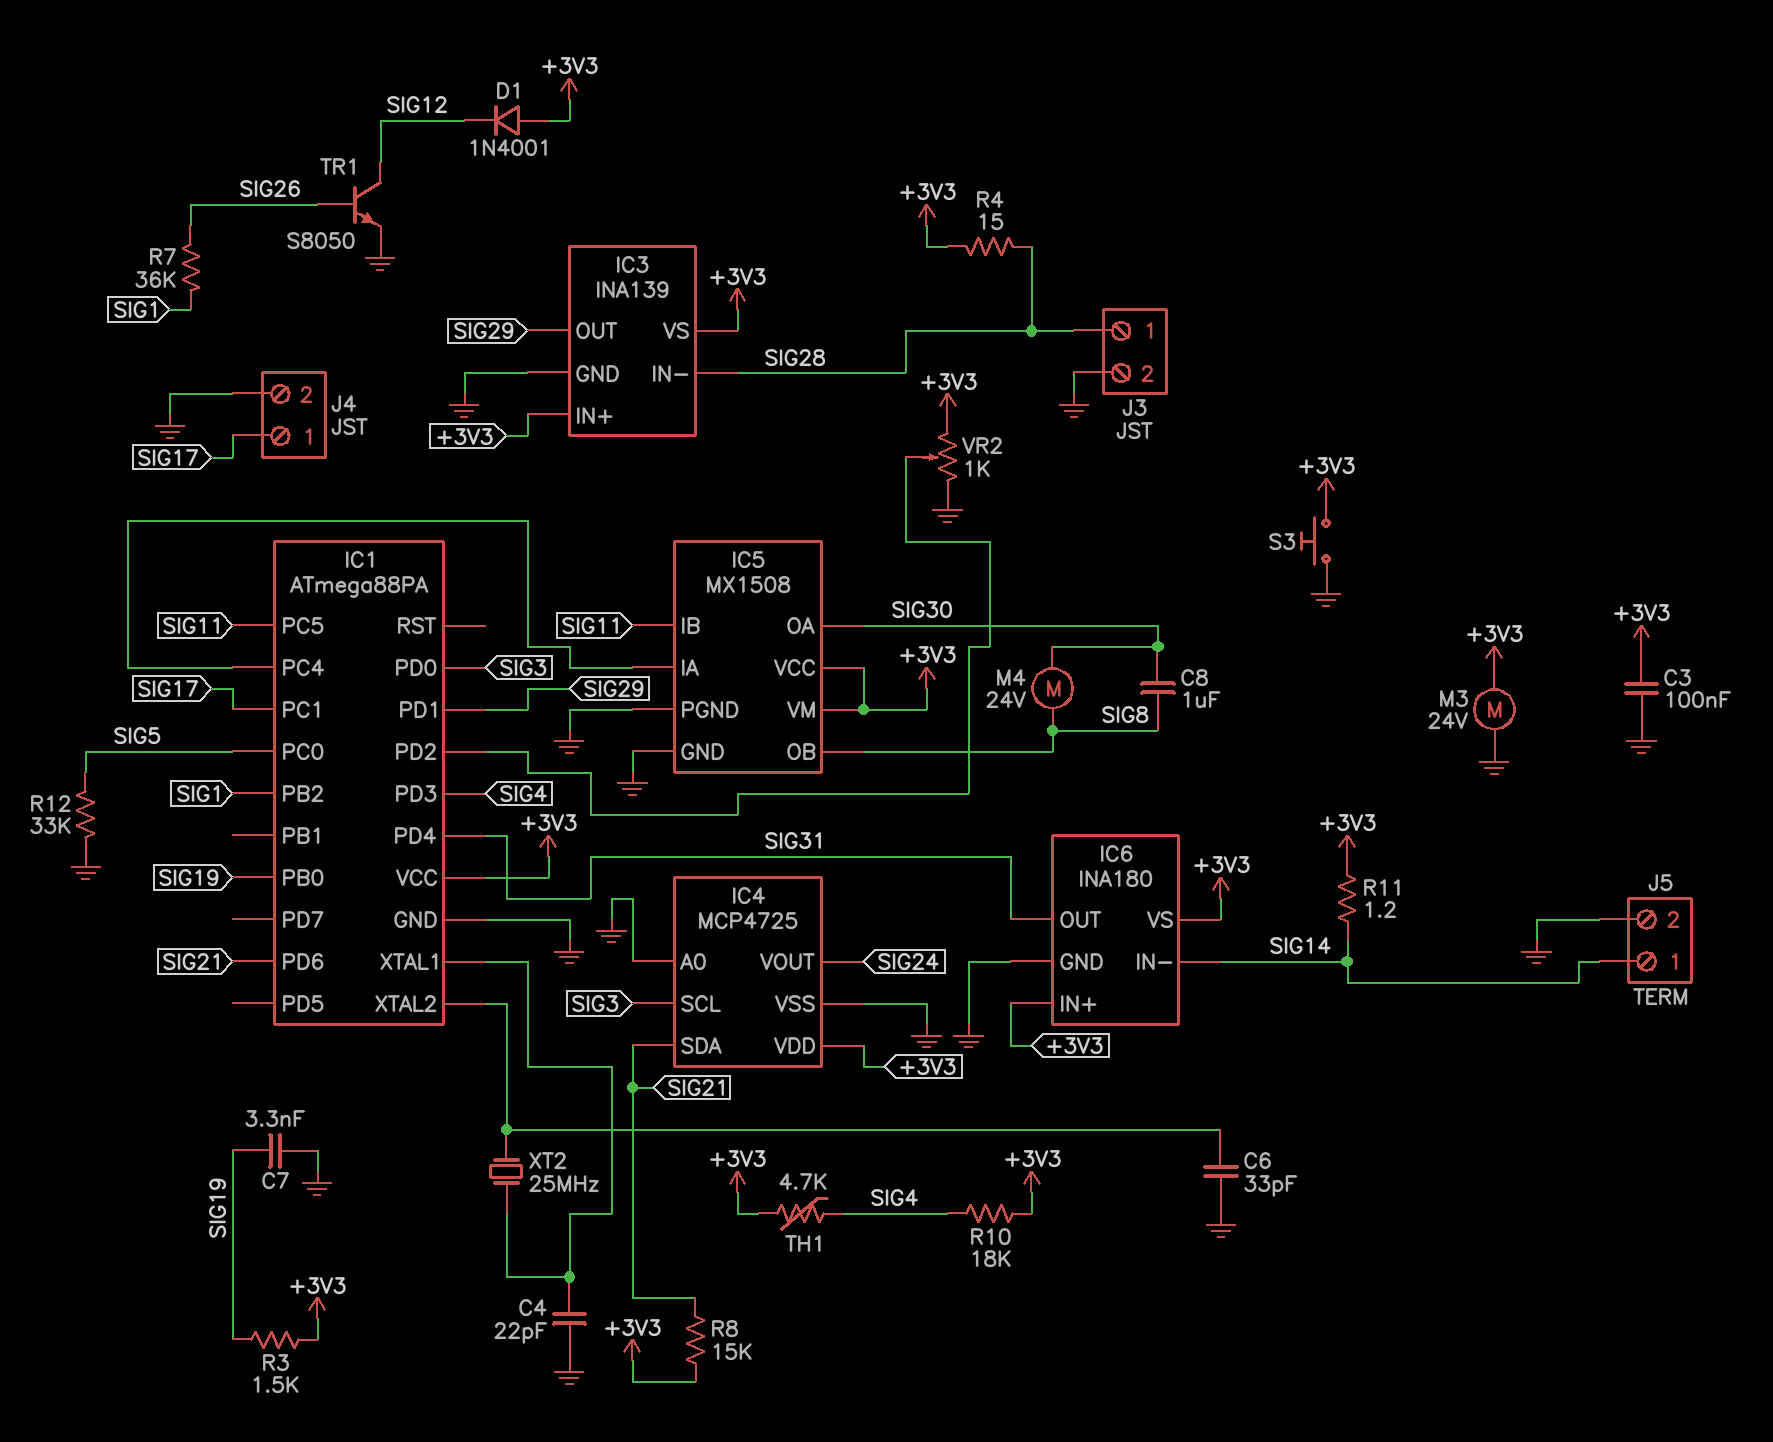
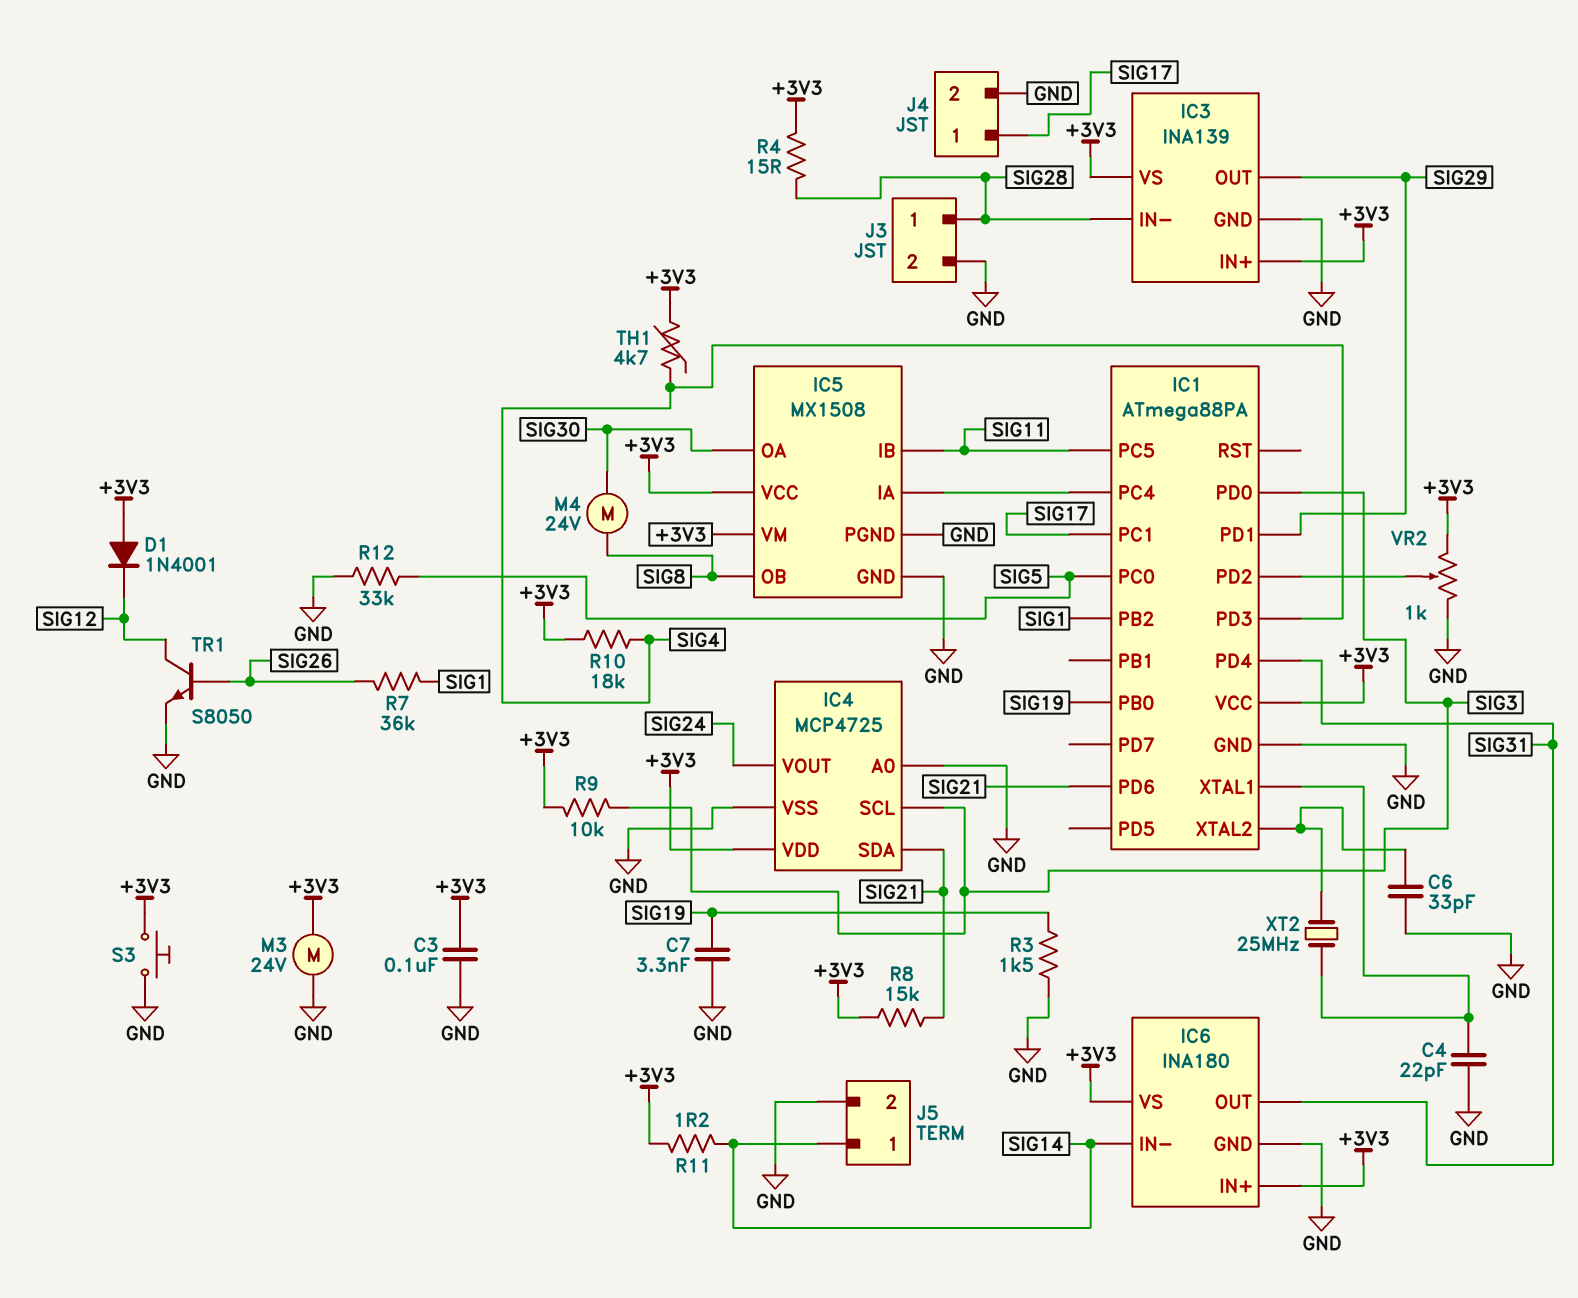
C8: 1uF (SIG8, SIG30) -> none
R3: 1.5k (+3V3, SIG19) -> 1.5k (GND, SIG19)
R9: none -> 10k (+3V3, SIG3)

